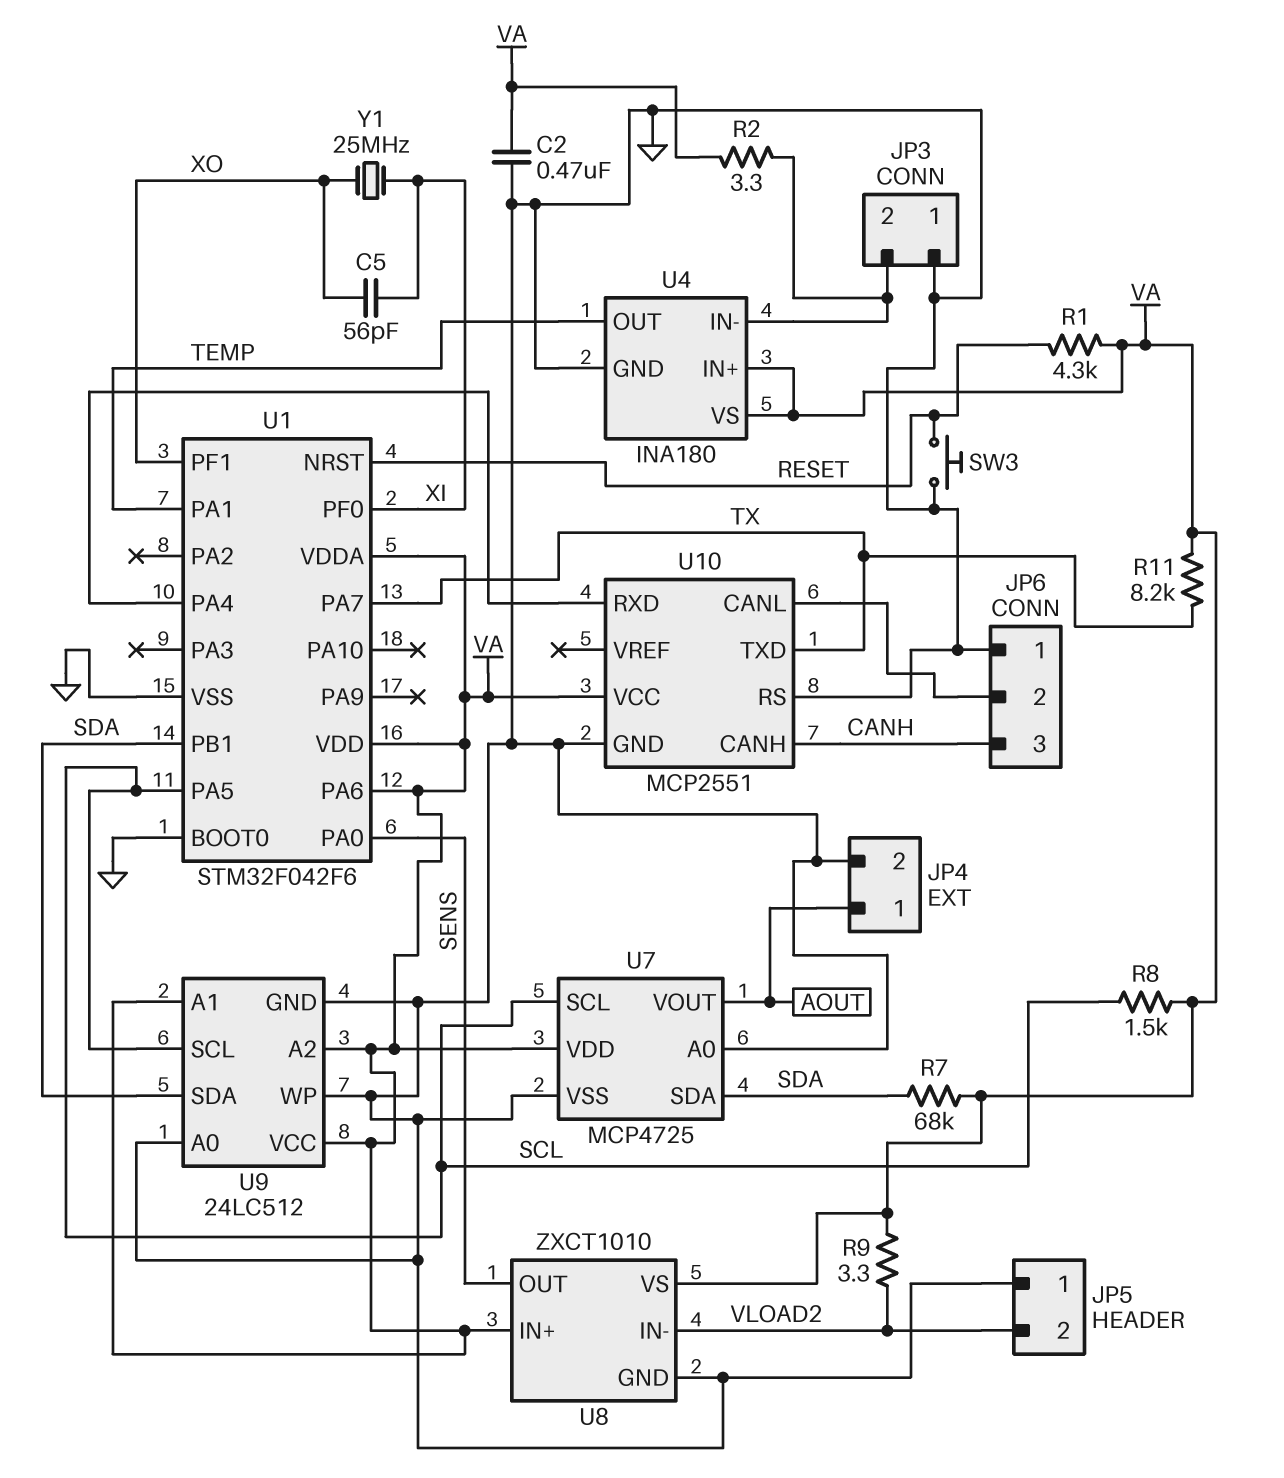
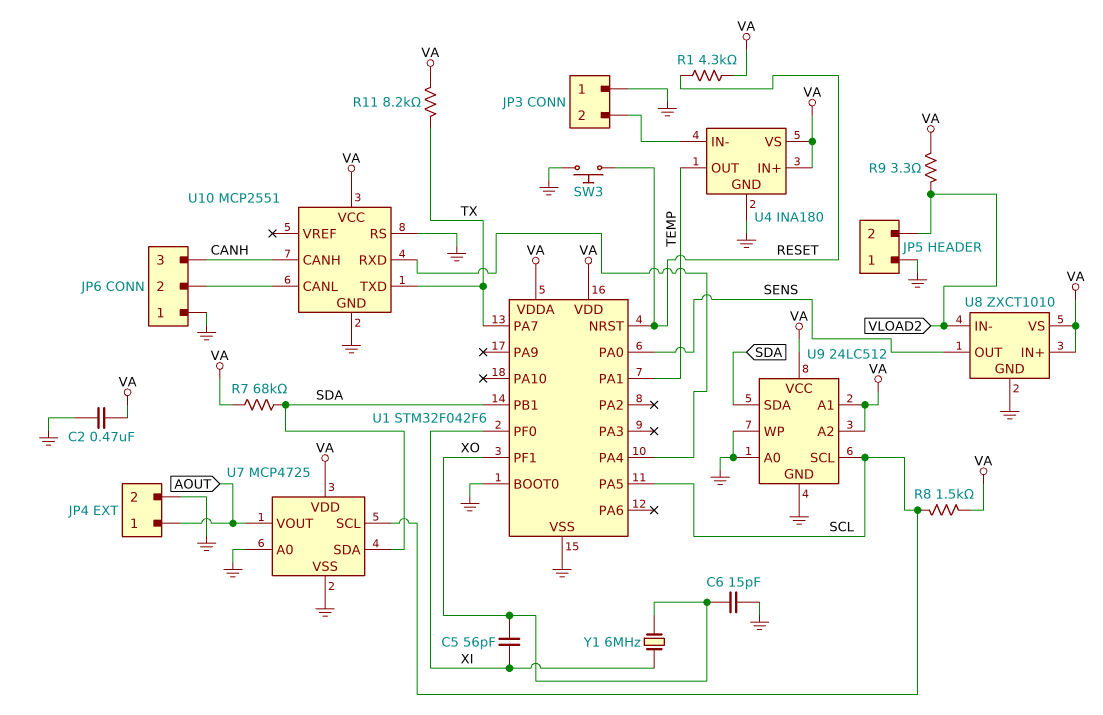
C6: none -> 15pF (GND, XO)
R2: 3.3 (JP3/2, VA) -> none
U1 pin PA6: VA -> none
Y1: 25MHz (XI, XO) -> 6MHz (XI, XO)

